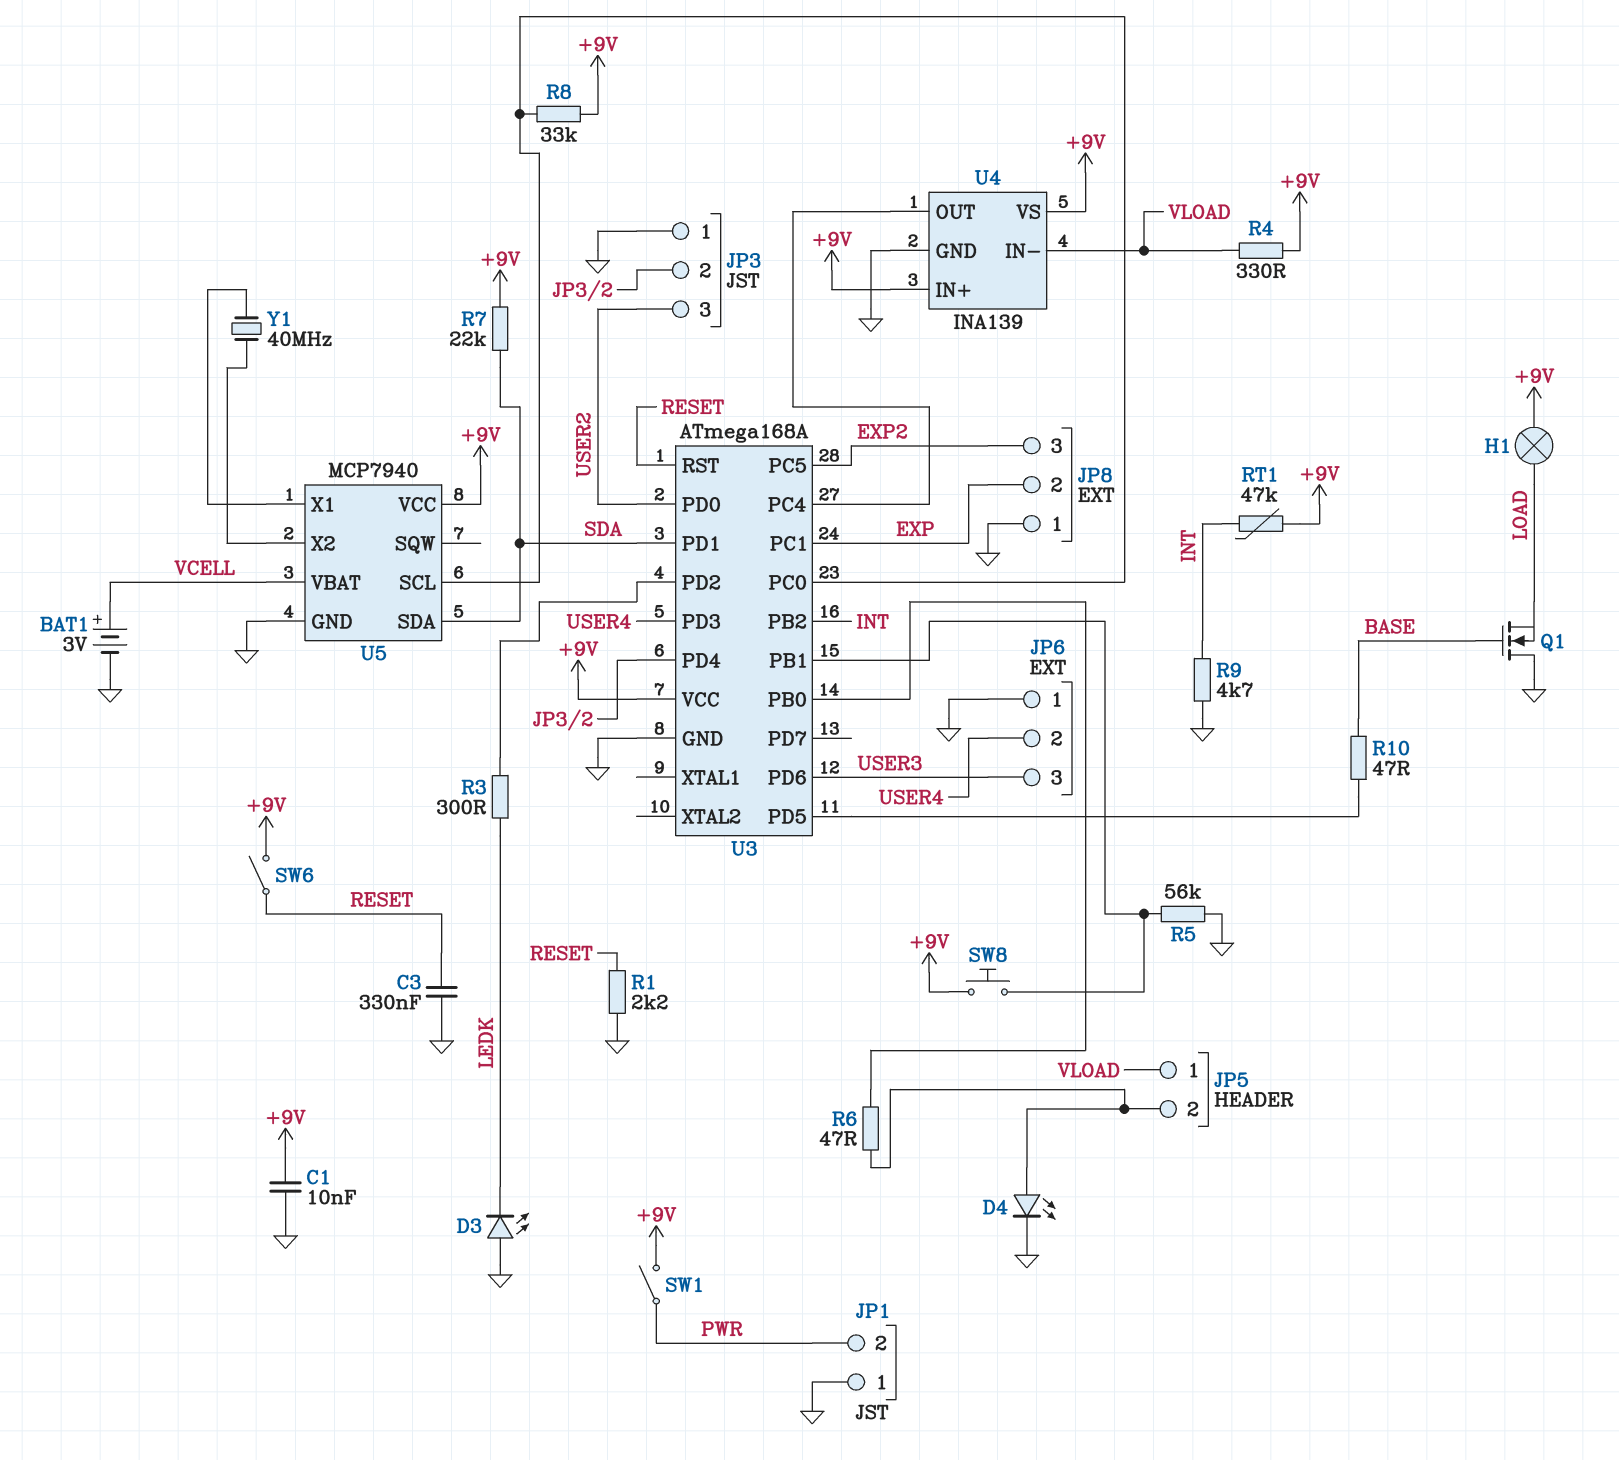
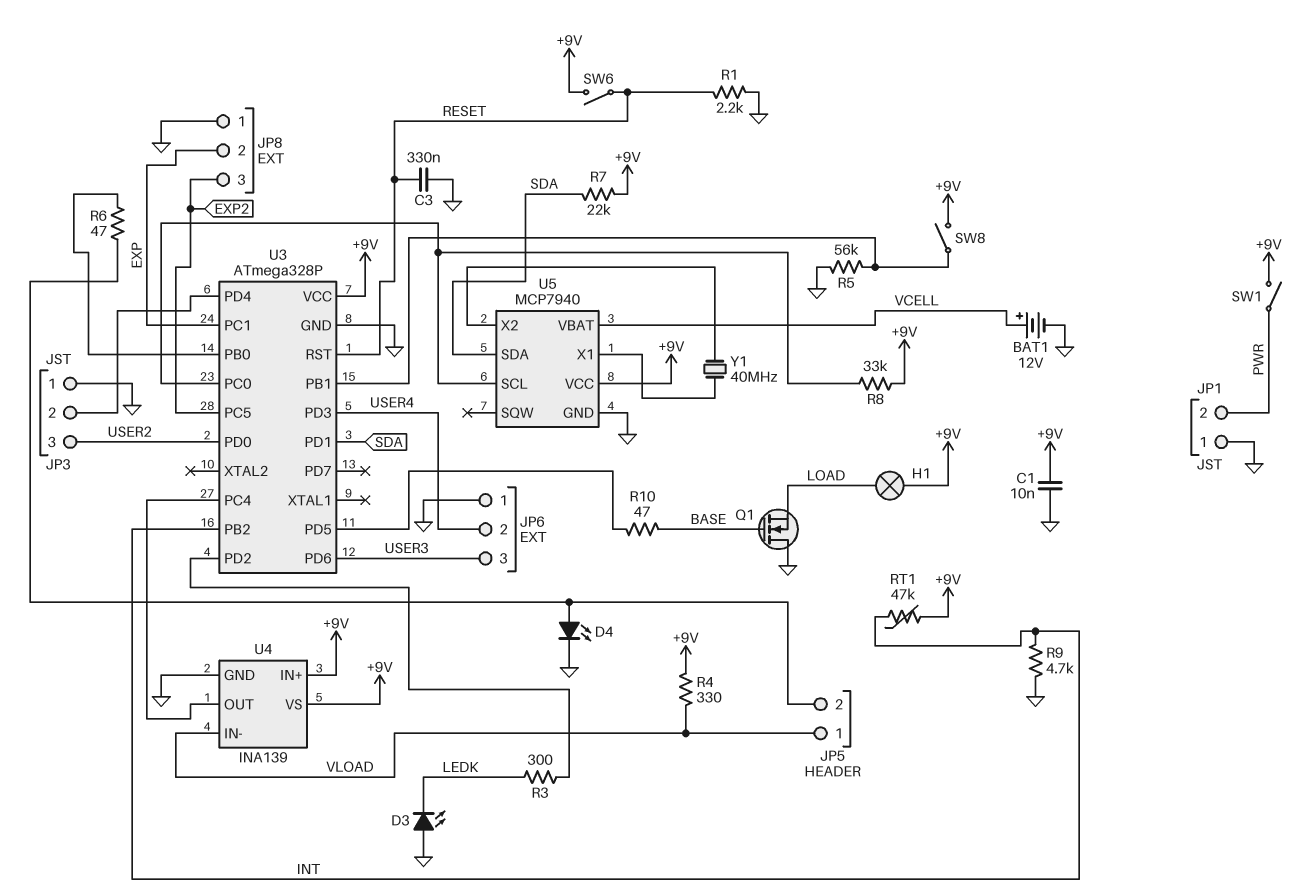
BAT1: 3V (plus VCELL, minus GND) -> 12V (plus VCELL, minus GND)
SW8: button (+9V, U3/PB1) -> switch (+9V, U3/PB1)
U3: ATmega168A -> ATmega328P

